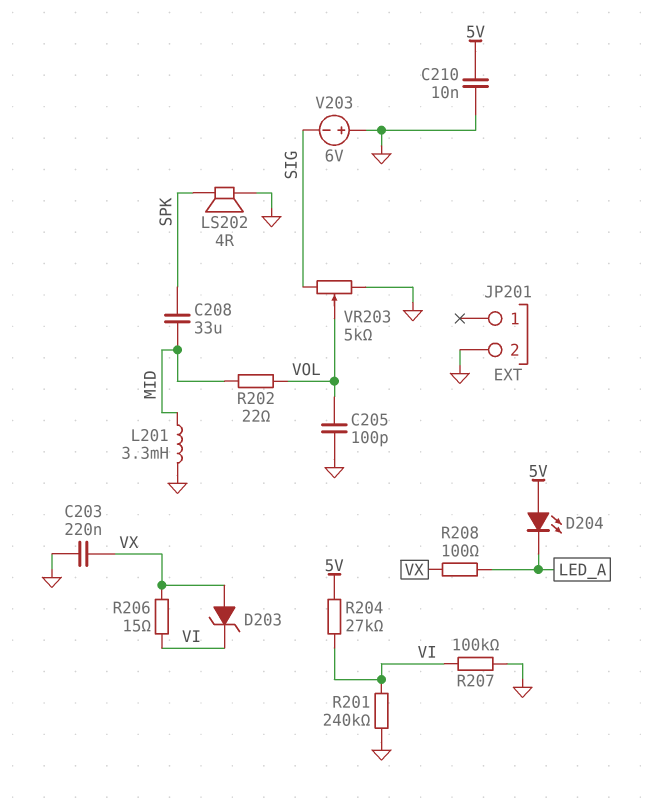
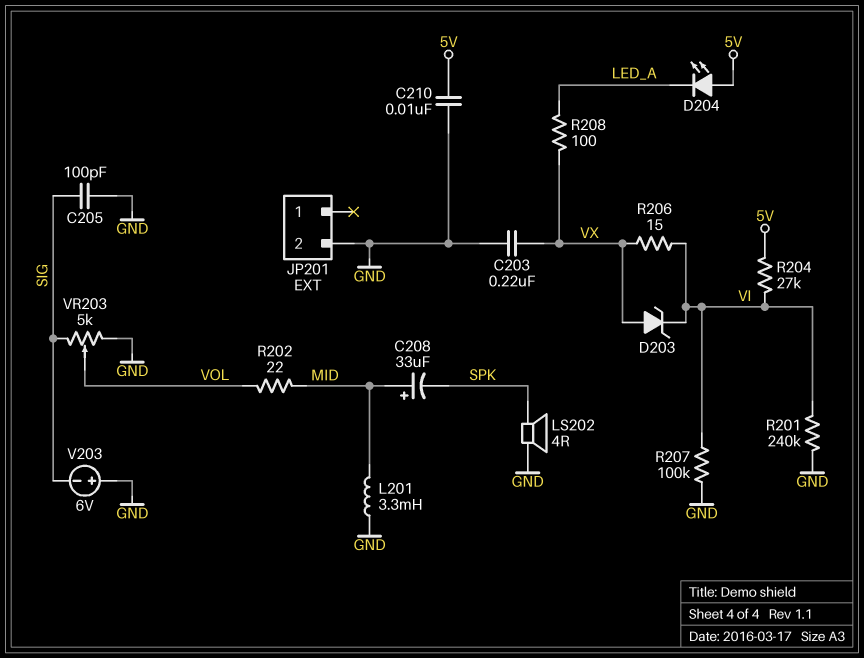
C205: 100pF (GND, VOL) -> 100pF (GND, SIG)
C208: 33uF (MID, SPK) -> 33uF (plus MID, minus SPK)

